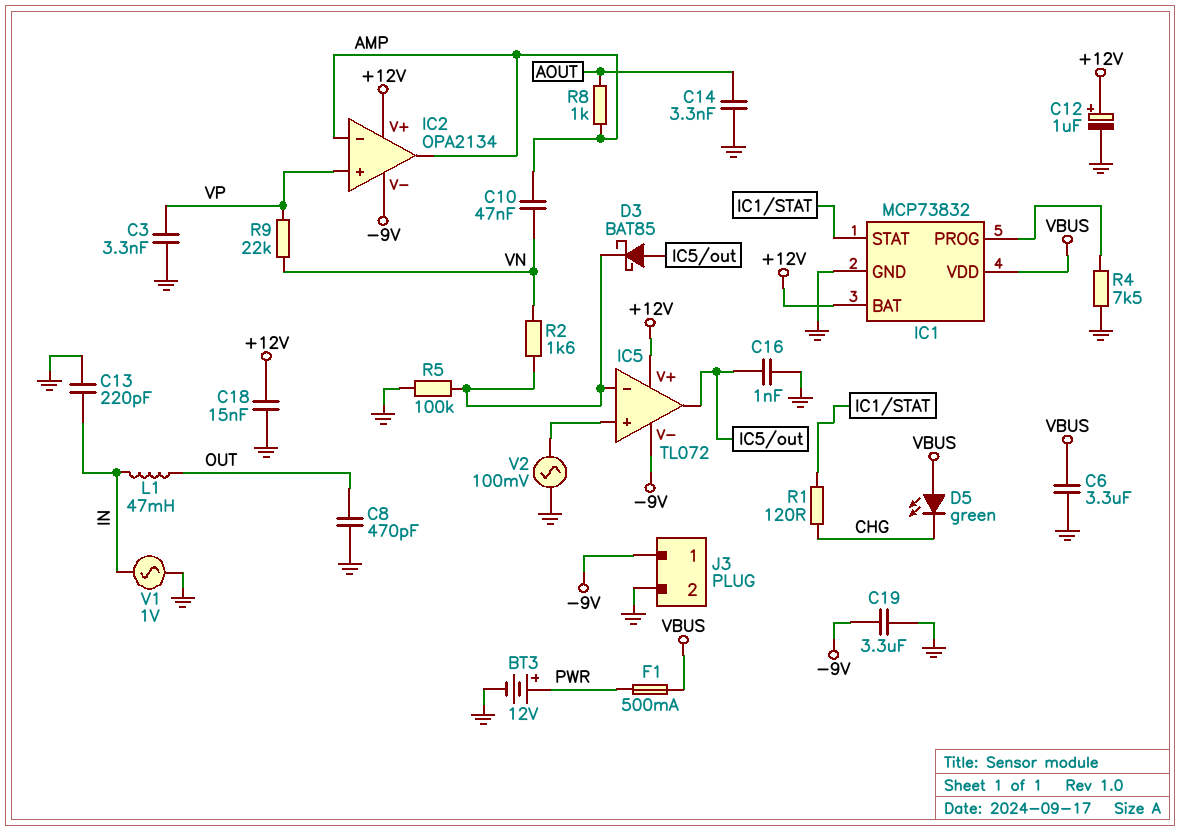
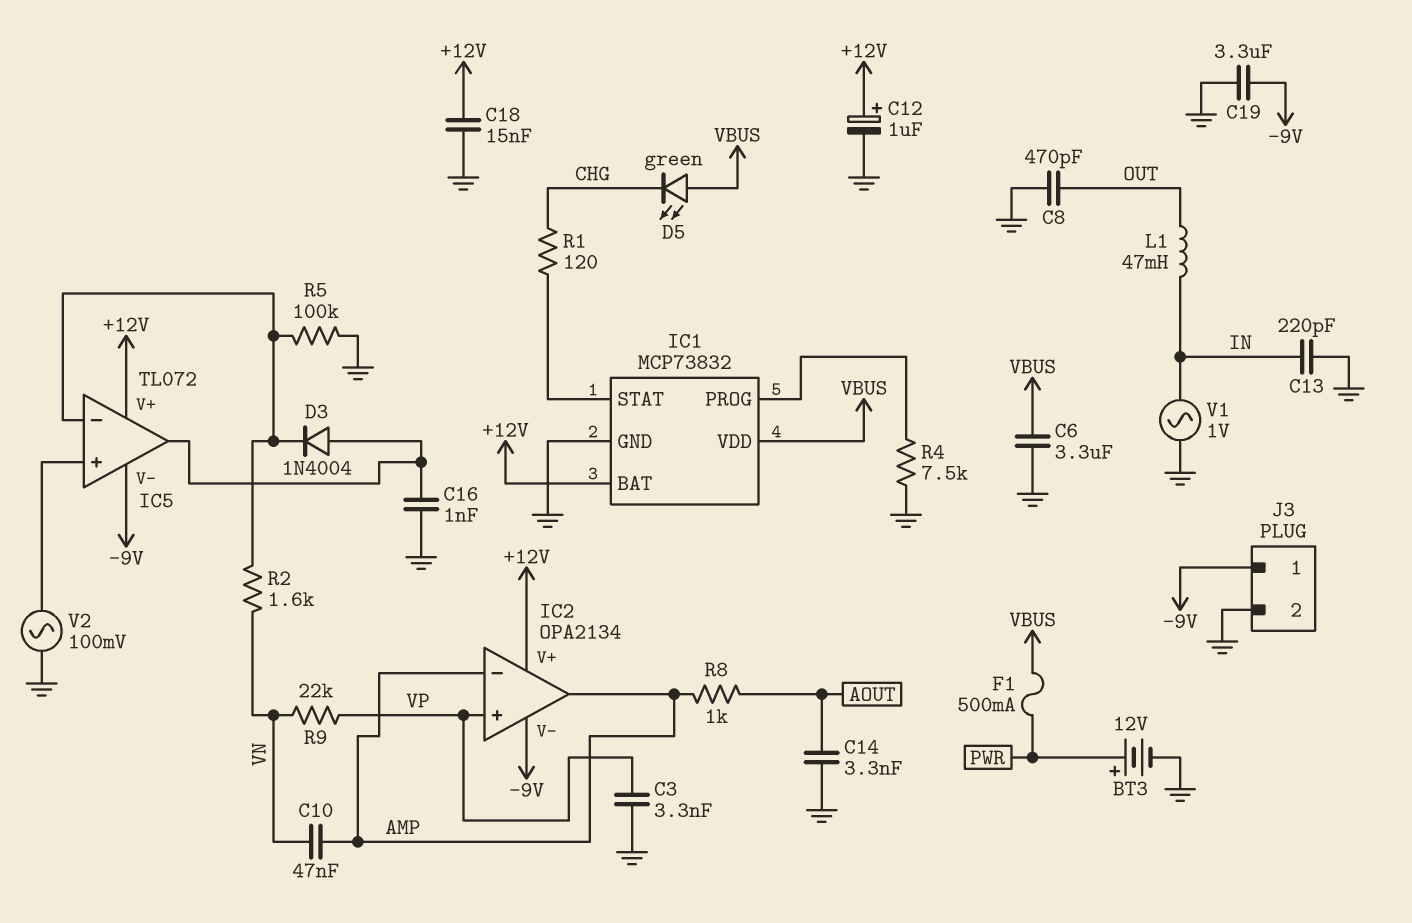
D3: schottky BAT85 (A IC5/out, K IC5/in-) -> diode 1N4004 (A IC5/out, K IC5/in-)

